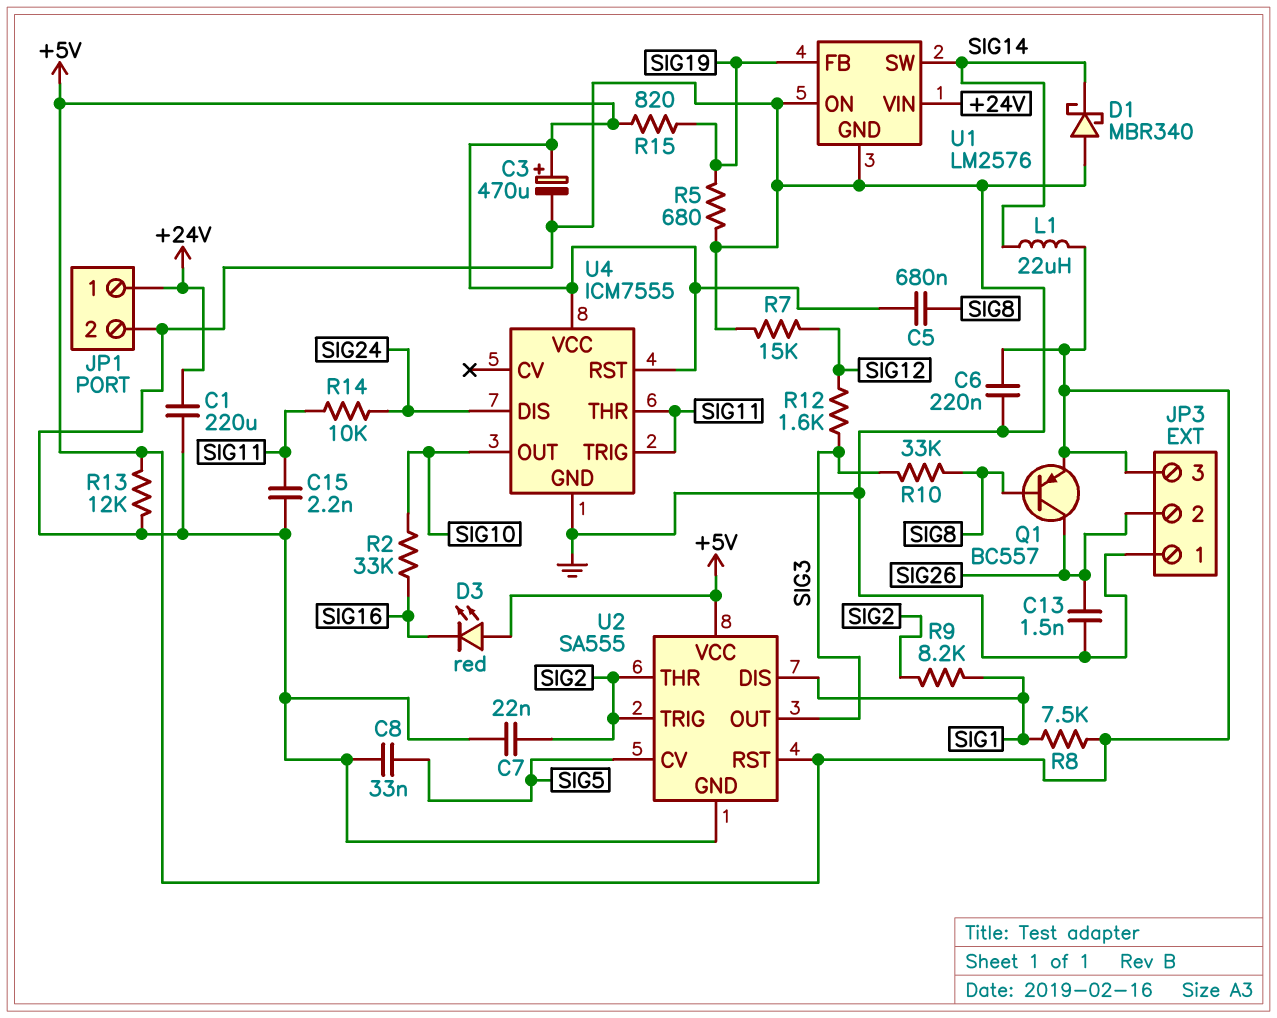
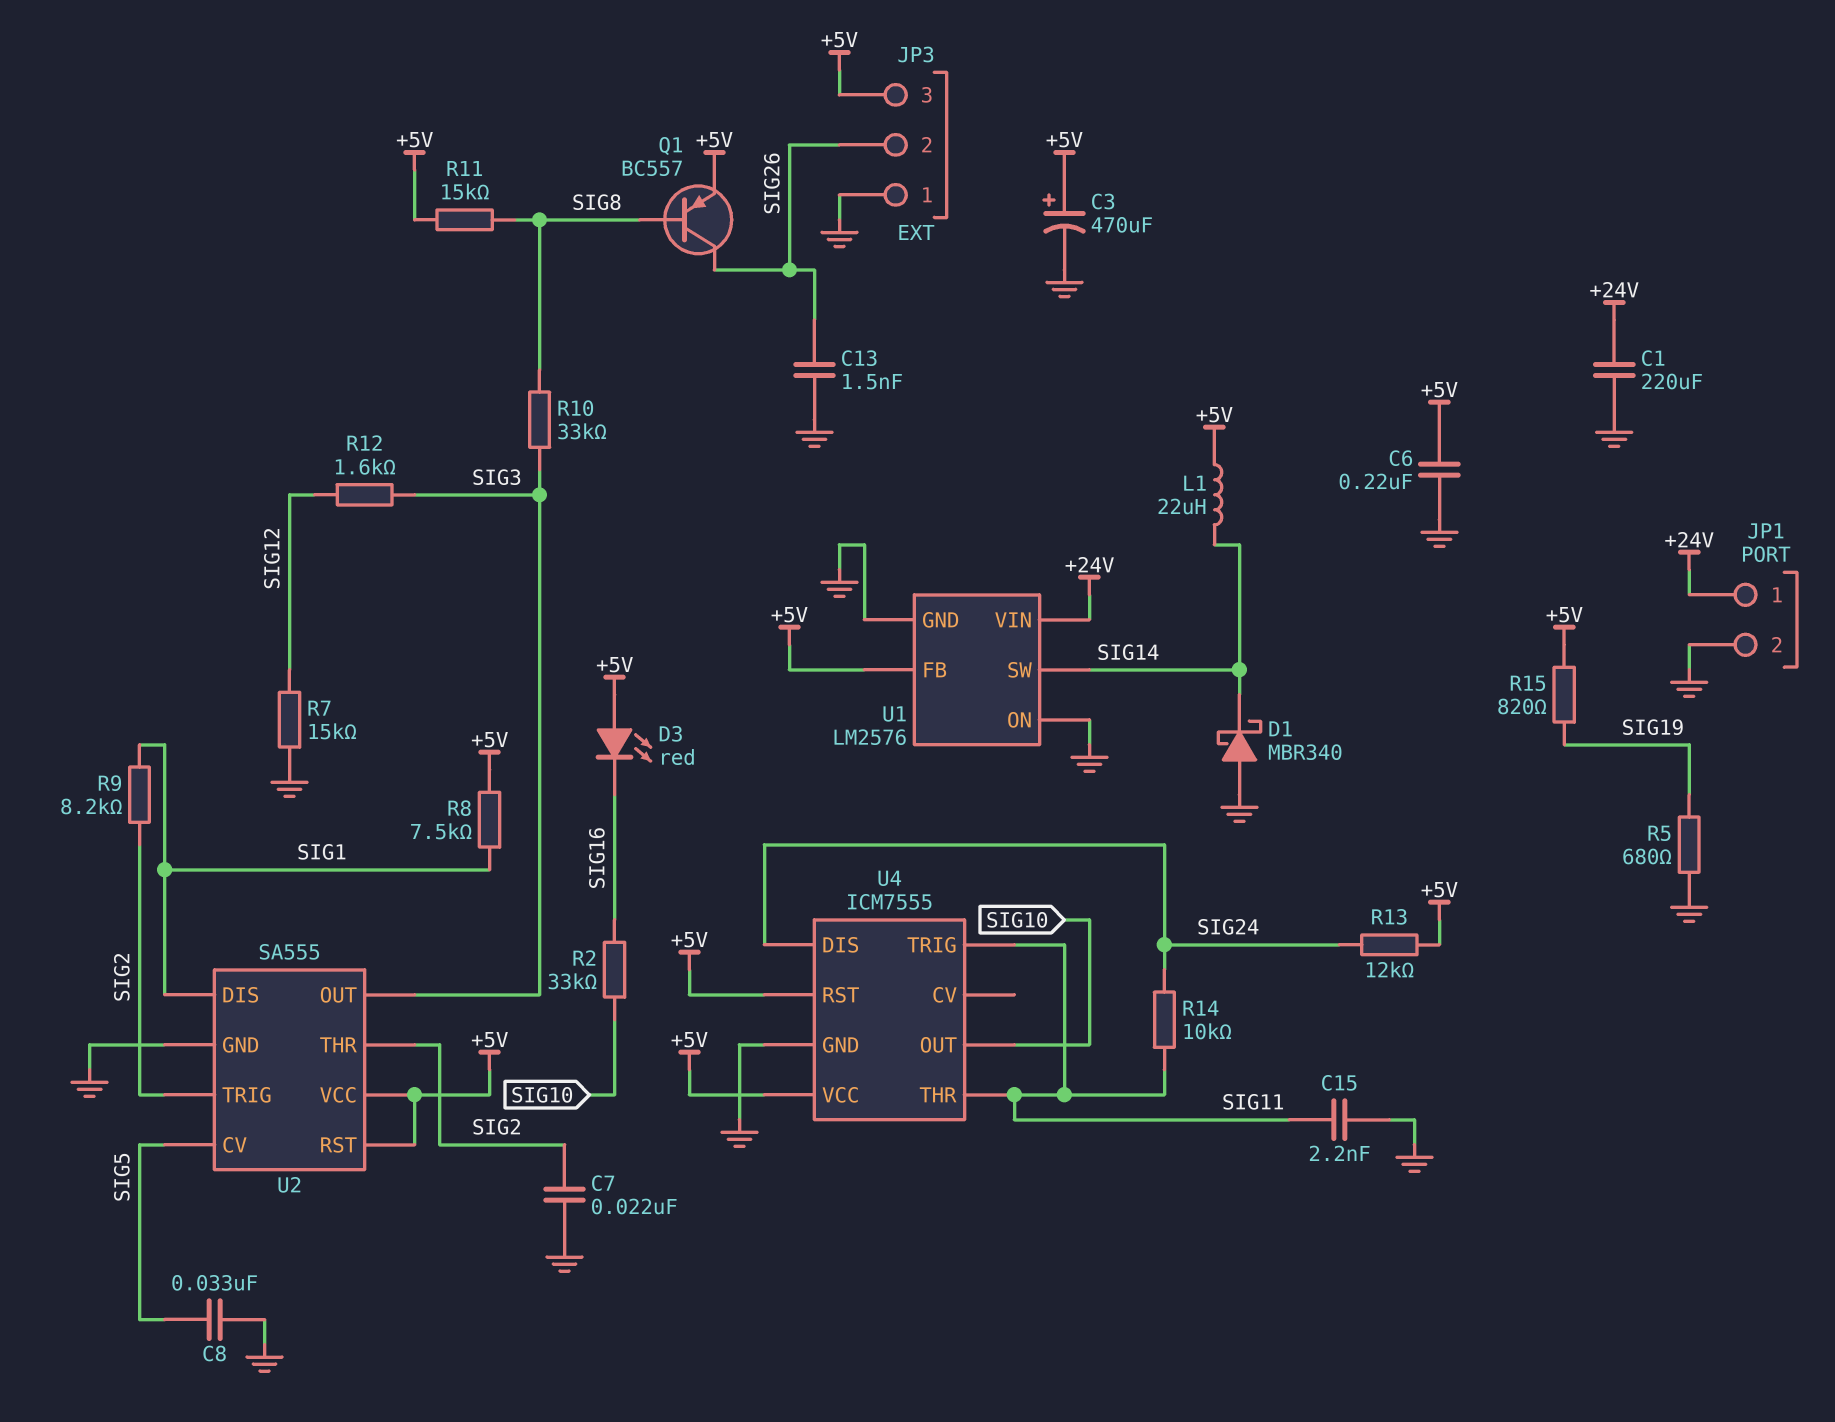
C5: 680nF (+5V, SIG8) -> none
R11: none -> 15k (+5V, SIG8)
R13: 12k (+5V, GND) -> 12k (+5V, SIG24)
U1 pin FB: SIG19 -> +5V

